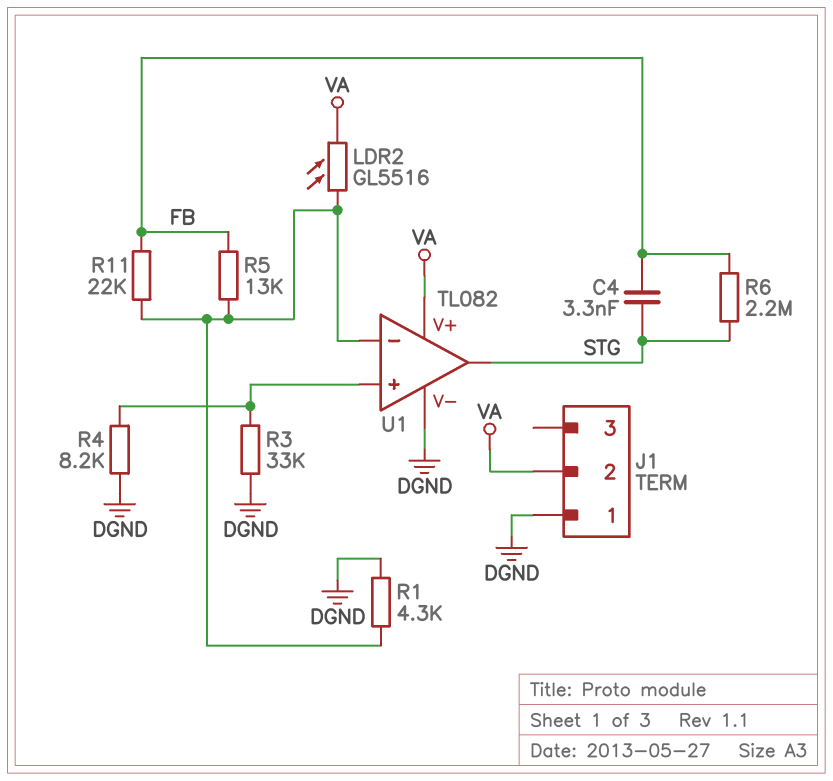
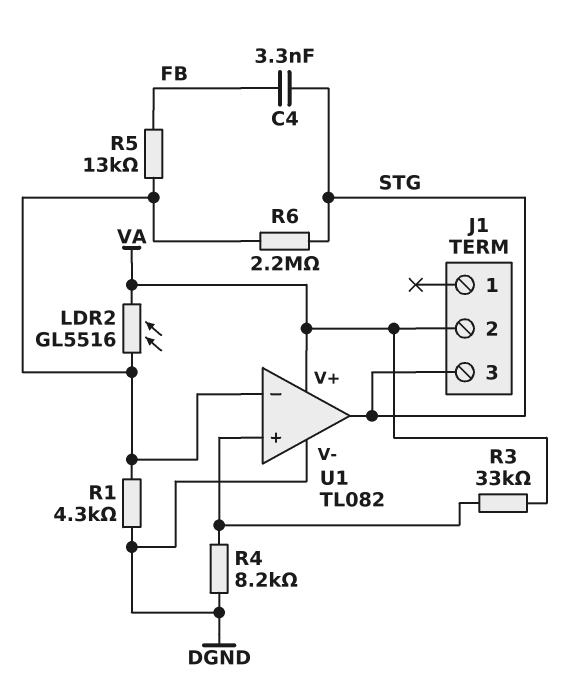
J1 pin 1: DGND -> none
J1 pin 3: none -> STG
R3: 33k (DGND, U1/in+) -> 33k (U1/in+, VA)
R6: 2.2M (FB, STG) -> 2.2M (STG, U1/in-)
R11: 22k (FB, U1/in-) -> none

